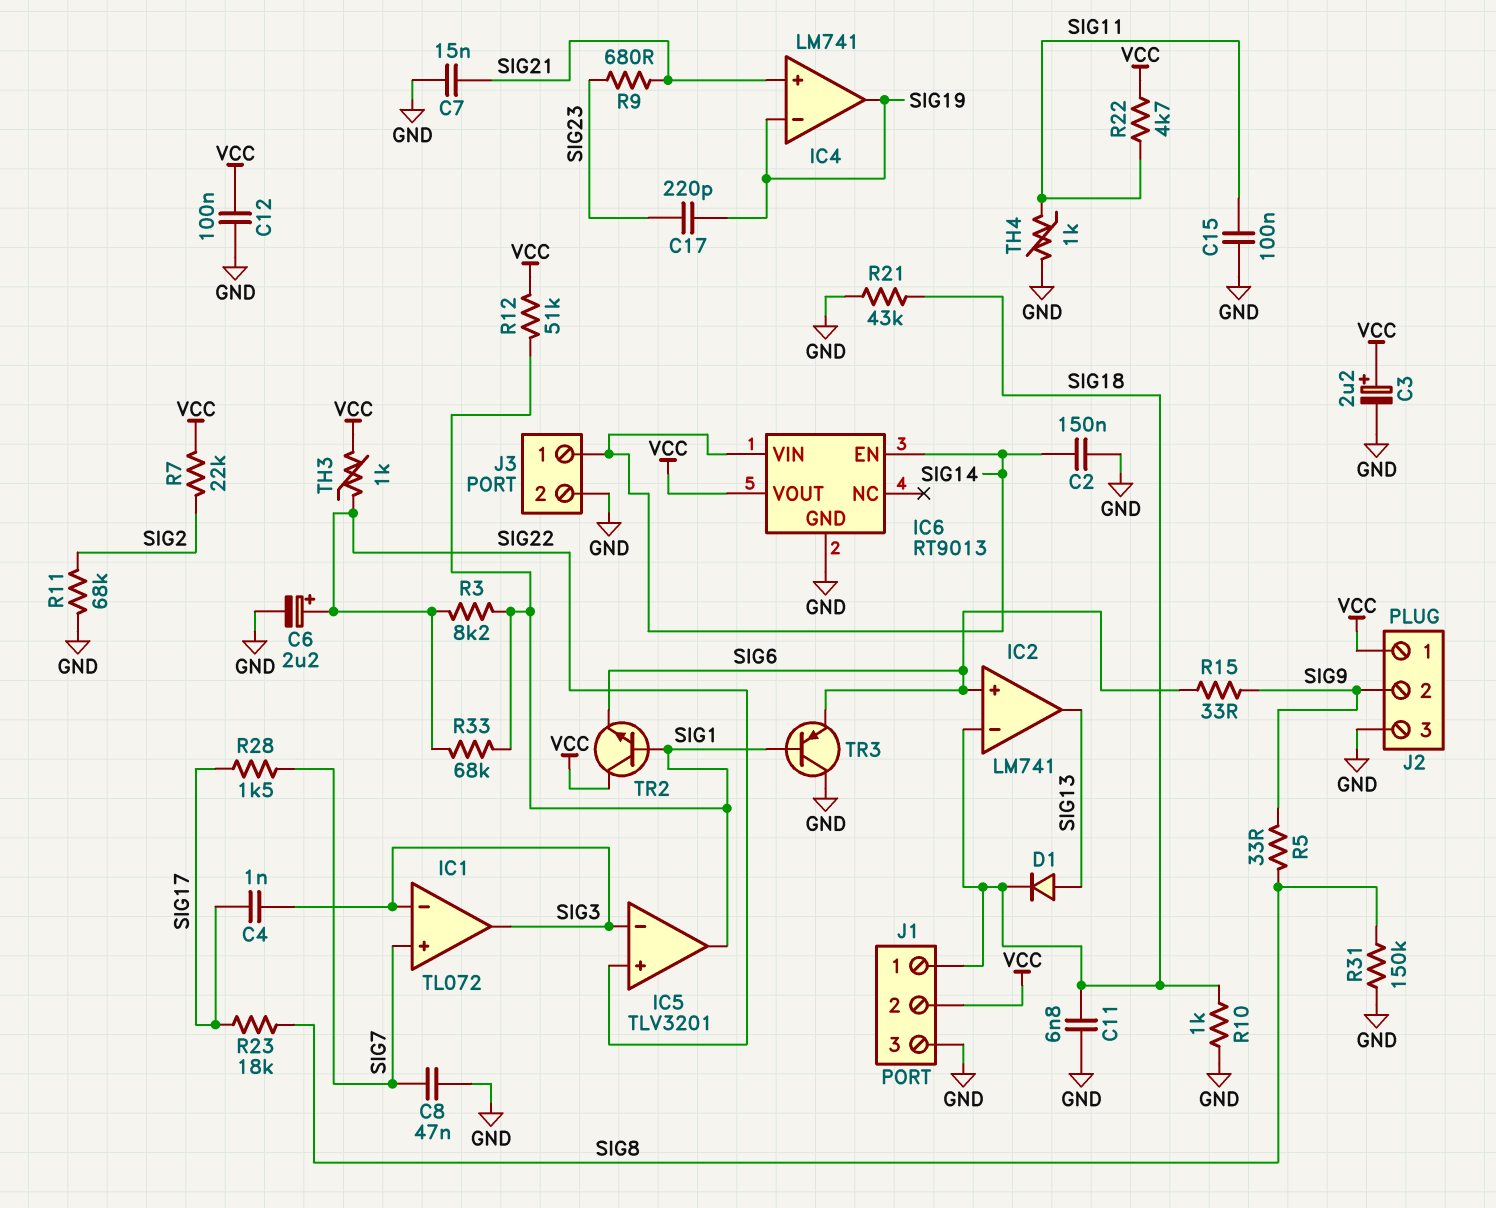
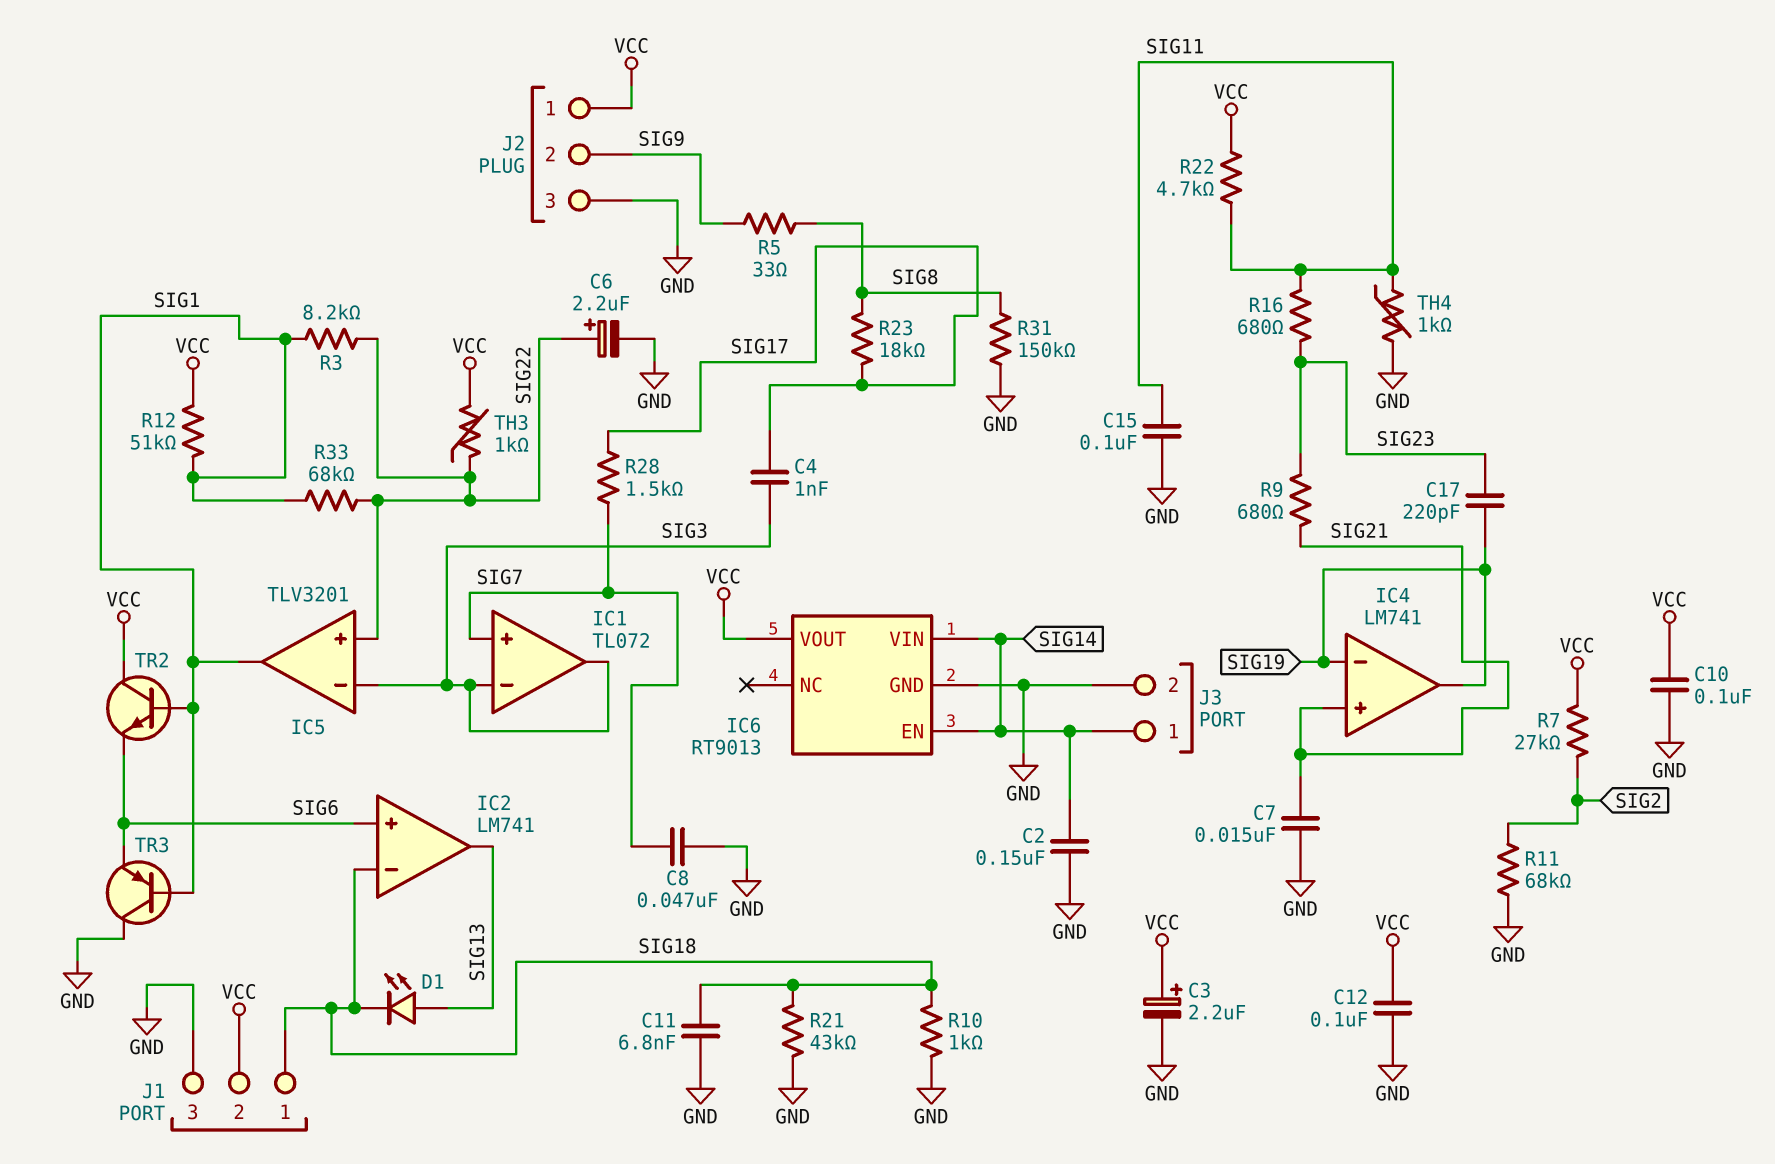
C10: none -> 100nF (GND, VCC)
D1: diode (A SIG13, K SIG18) -> LED (A SIG13, K SIG18)
R7: 22k (SIG2, VCC) -> 27k (SIG2, VCC)
R15: 33 (SIG6, SIG9) -> none
R16: none -> 680 (SIG11, SIG23)

